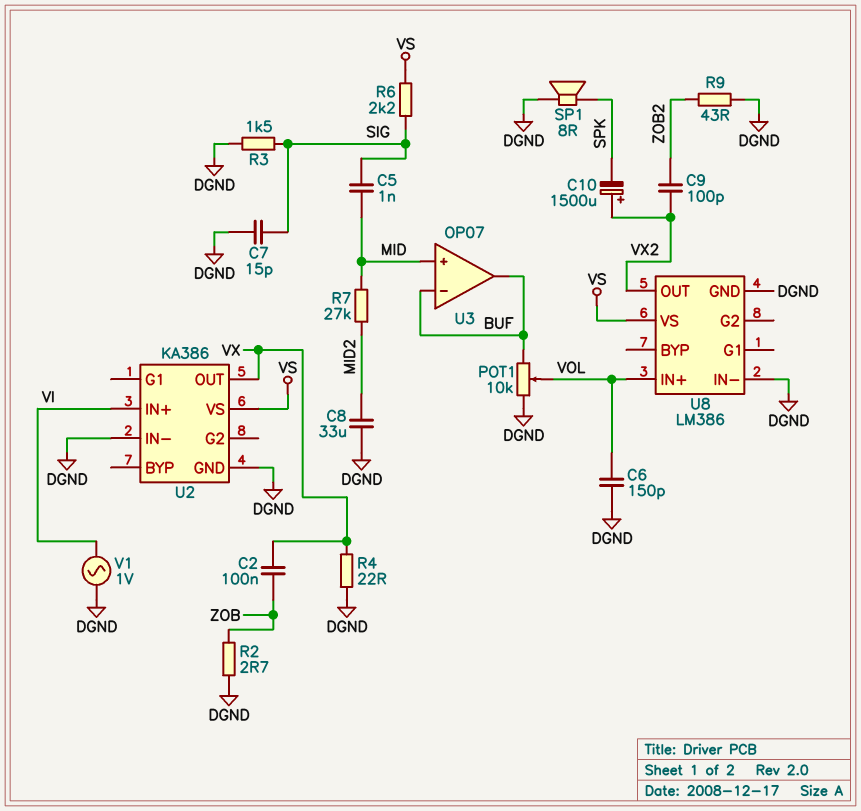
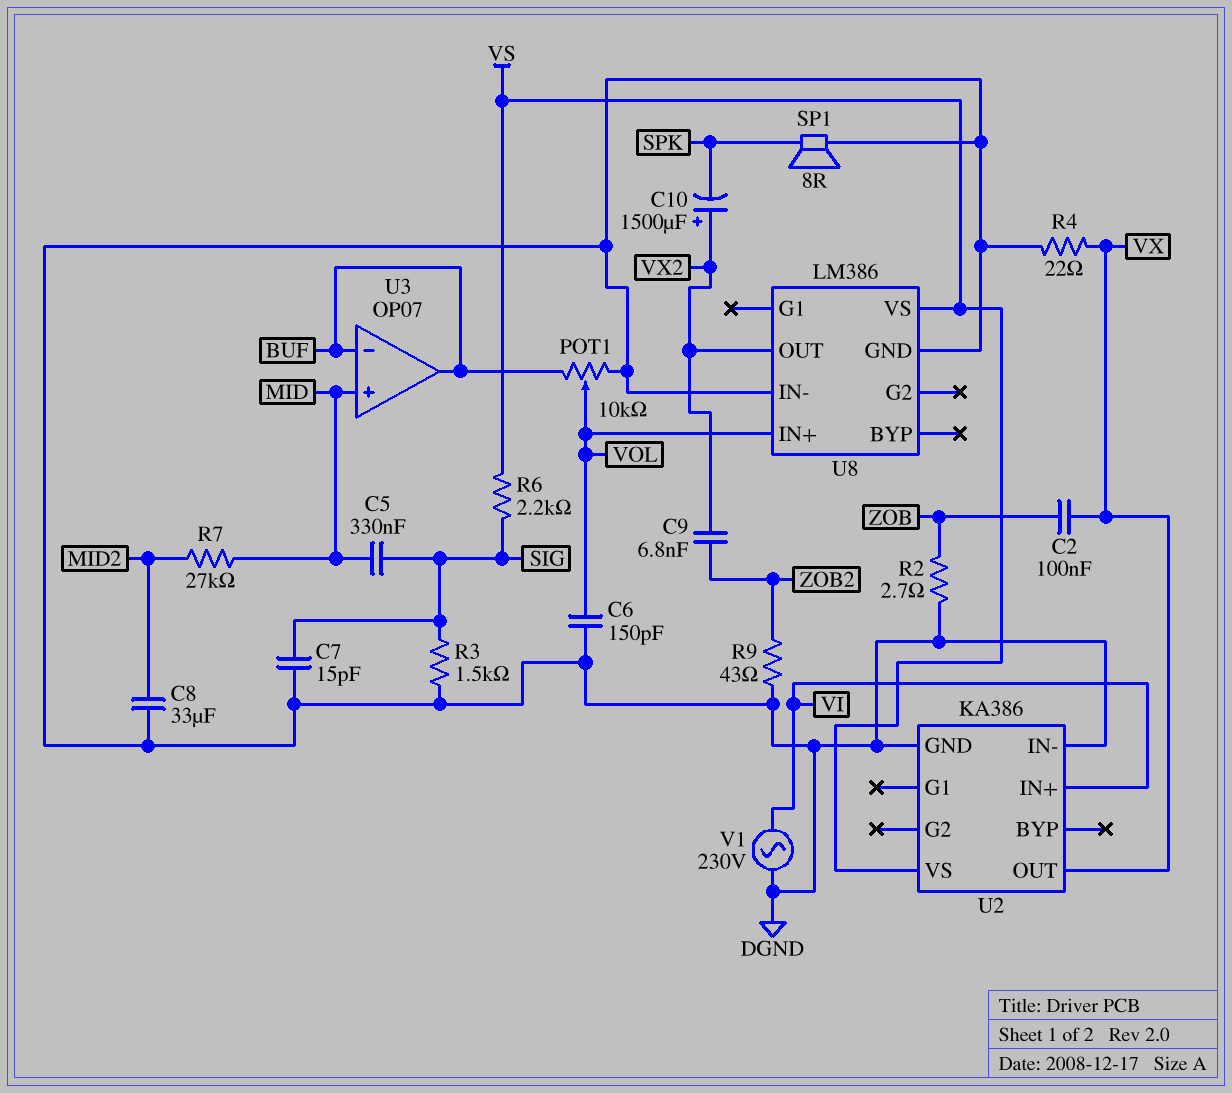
C5: 1nF (MID, SIG) -> 330nF (MID, SIG)
C9: 100pF (VX2, ZOB2) -> 6.8nF (VX2, ZOB2)
V1: AC 1V (DGND, VI) -> AC 230V (DGND, VI)

